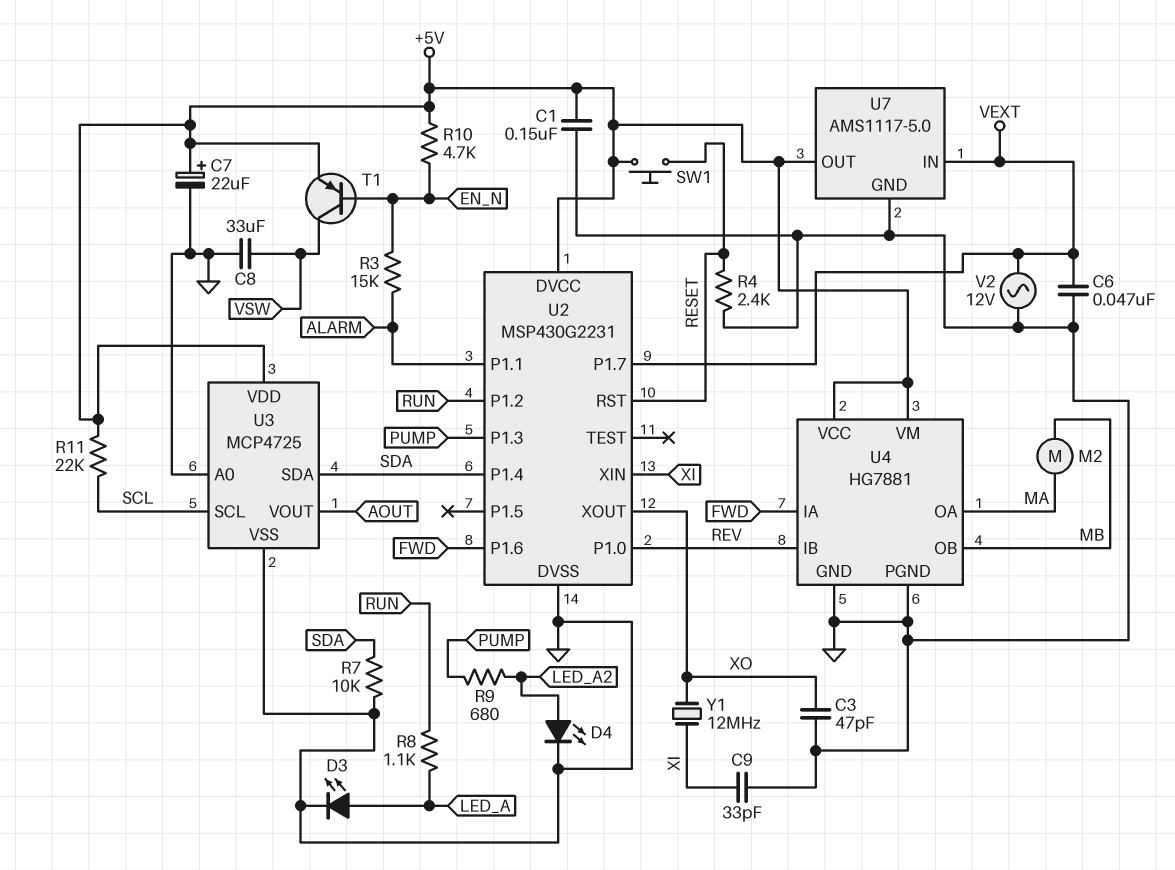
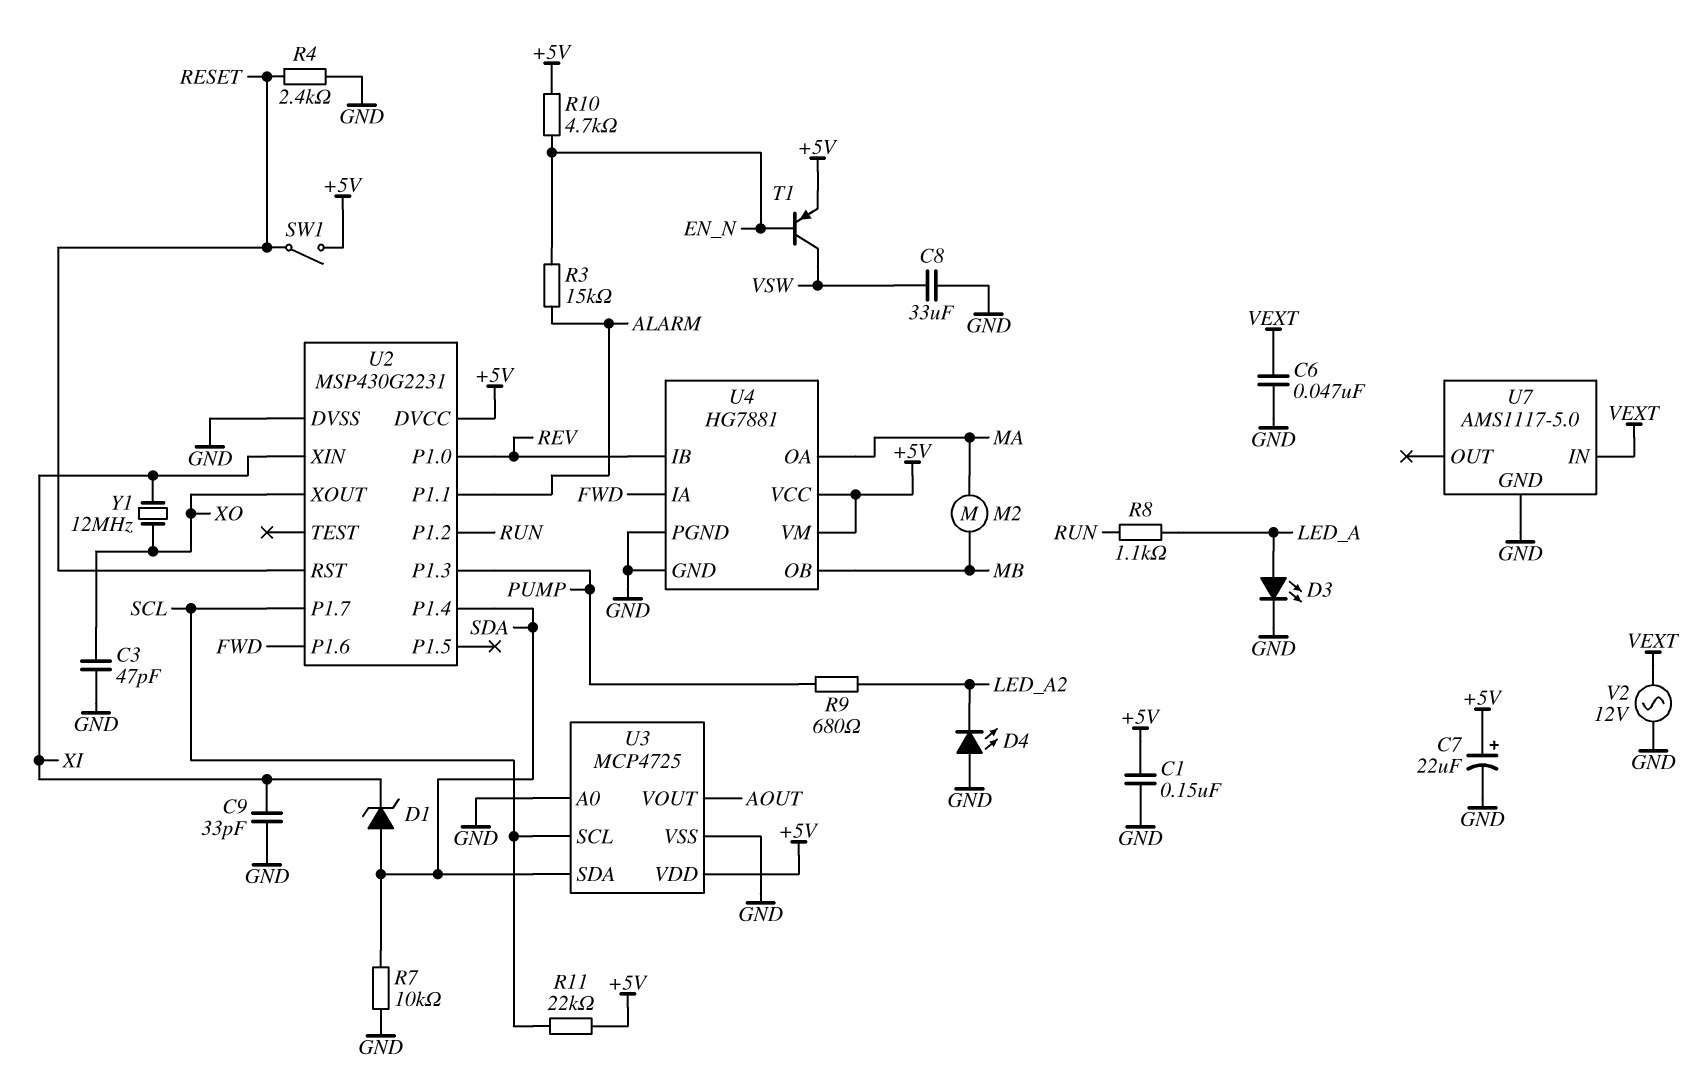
D1: none -> zener (A SDA, K XI)
D4: LED (A LED_A2, K GND) -> LED (A GND, K LED_A2)
SW1: button (+5V, RESET) -> switch (+5V, RESET)
U2 pin P1.7: VEXT -> SCL
U7 pin OUT: +5V -> none

